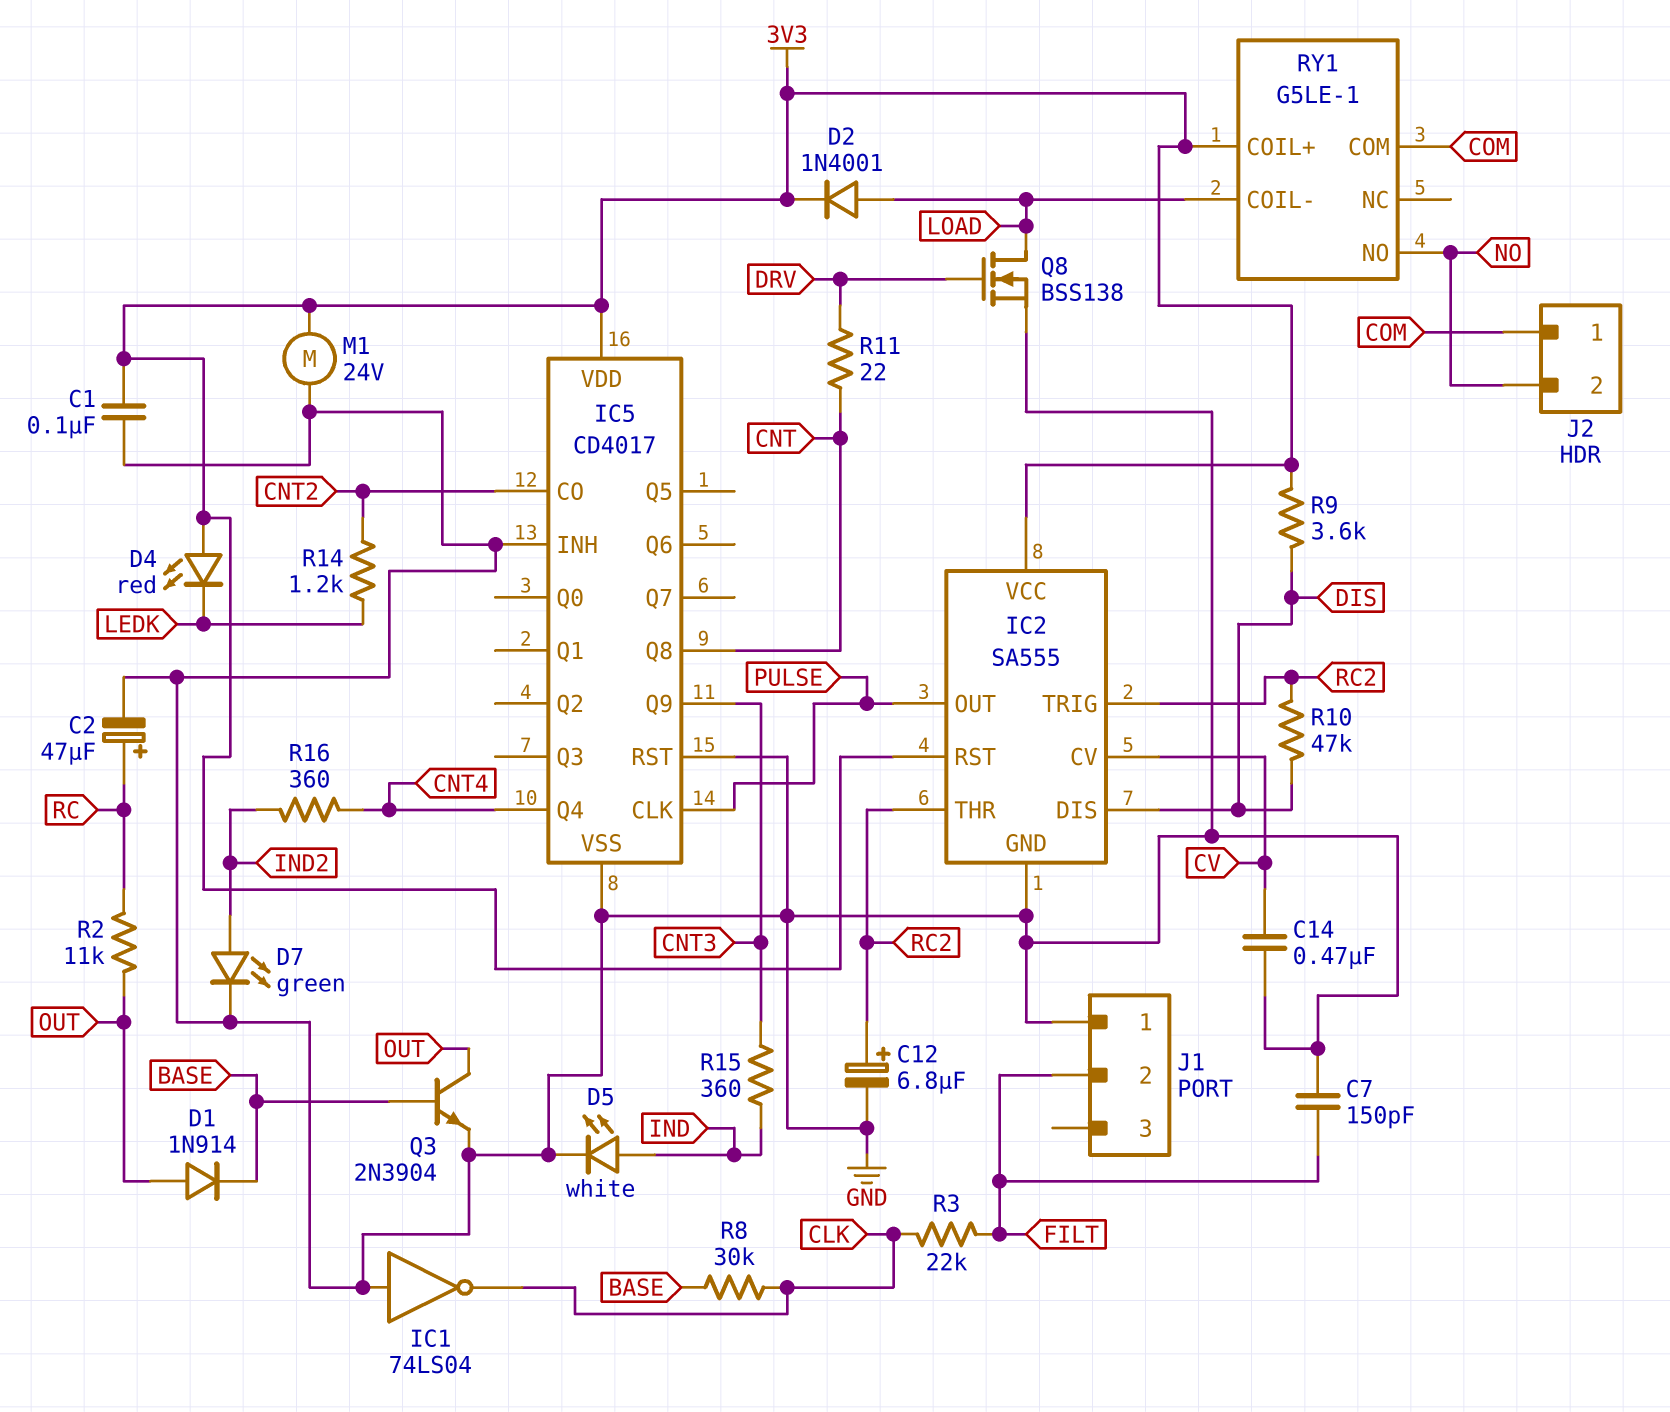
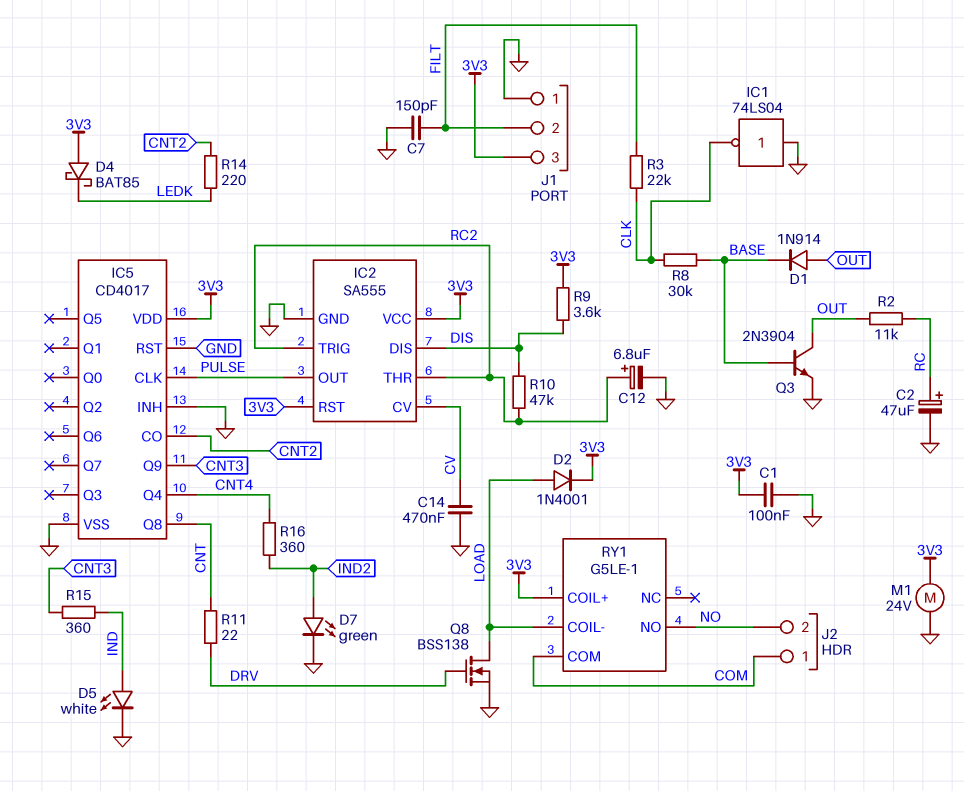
D4: LED red (A 3V3, K LEDK) -> schottky BAT85 (A 3V3, K LEDK)
J1 pin 3: none -> 3V3
R14: 1.2k (CNT2, LEDK) -> 220 (CNT2, LEDK)

